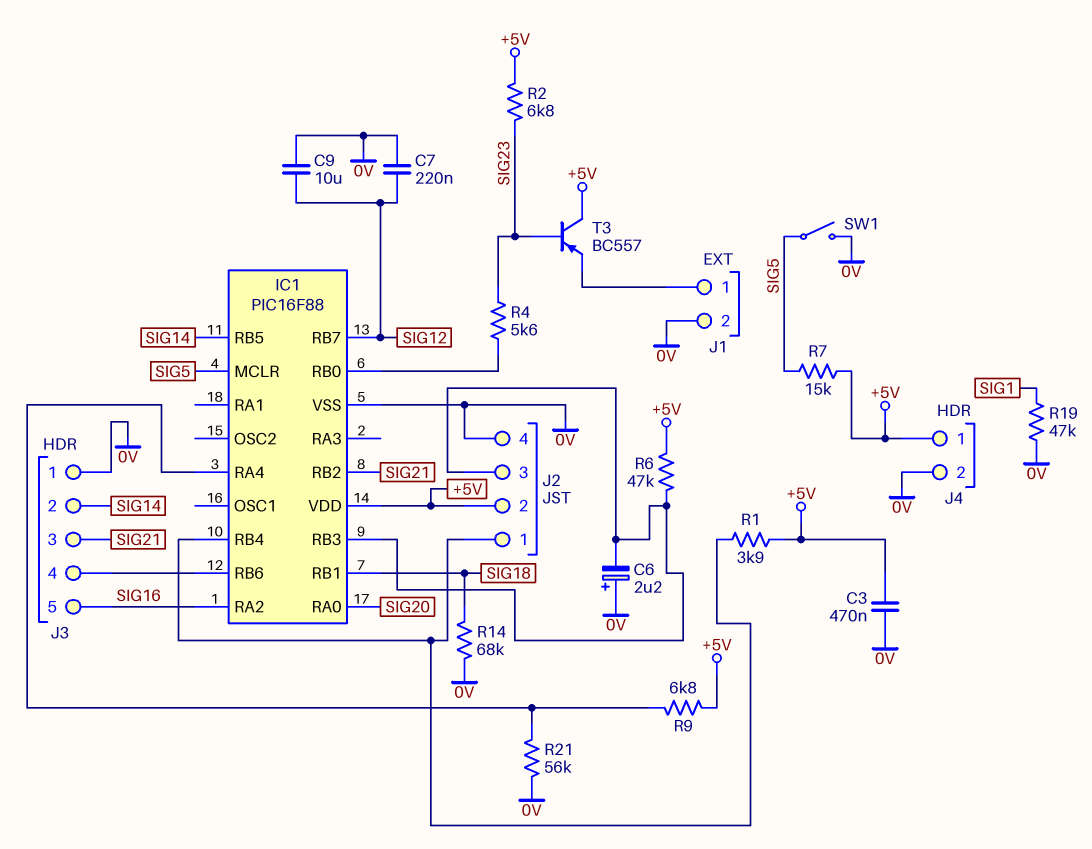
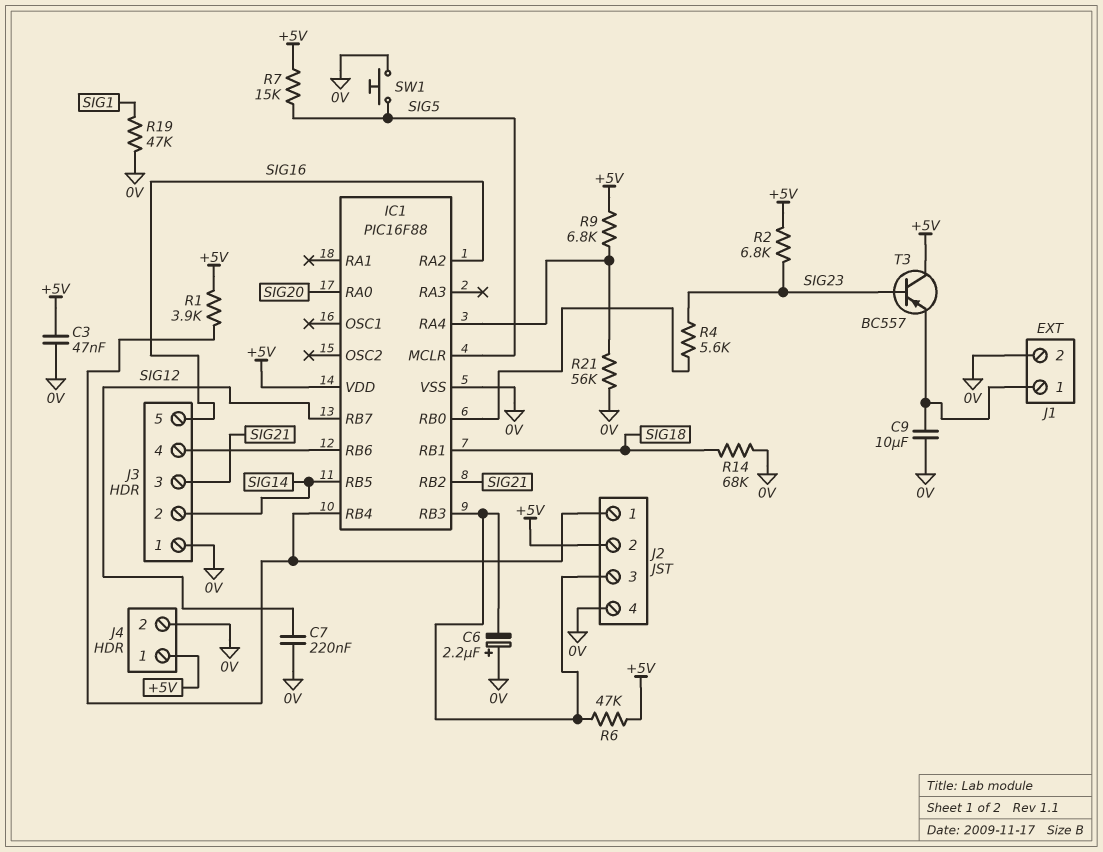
C3: 470nF (+5V, 0V) -> 47nF (+5V, 0V)
C9: 10uF (0V, SIG12) -> 10uF (0V, J1/1)
SW1: switch (0V, SIG5) -> button (0V, SIG5)

